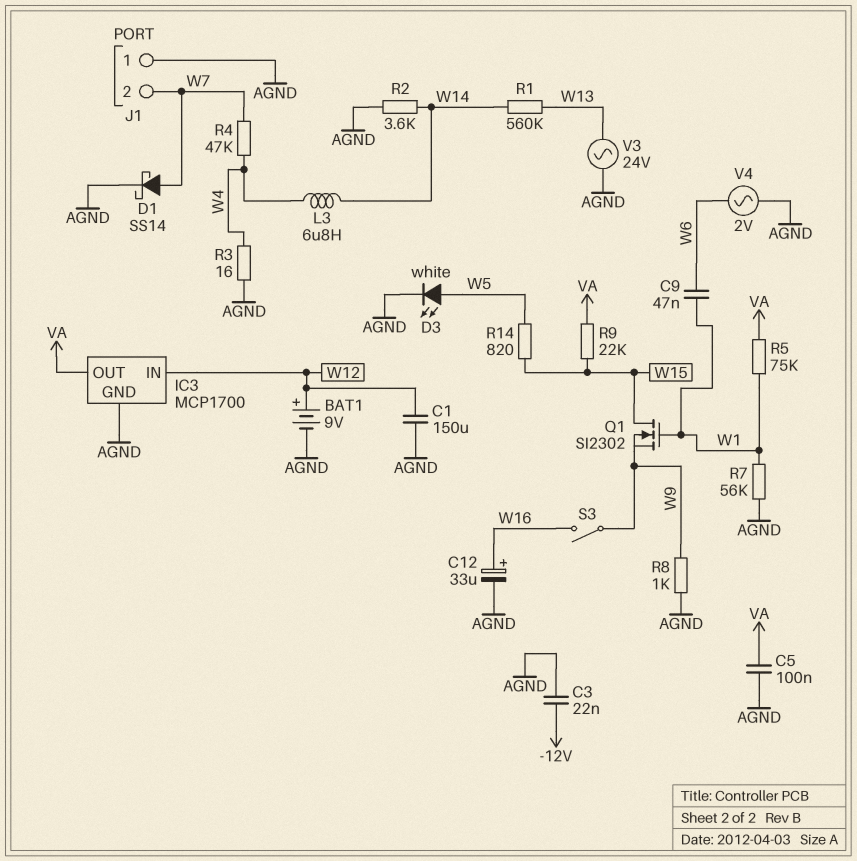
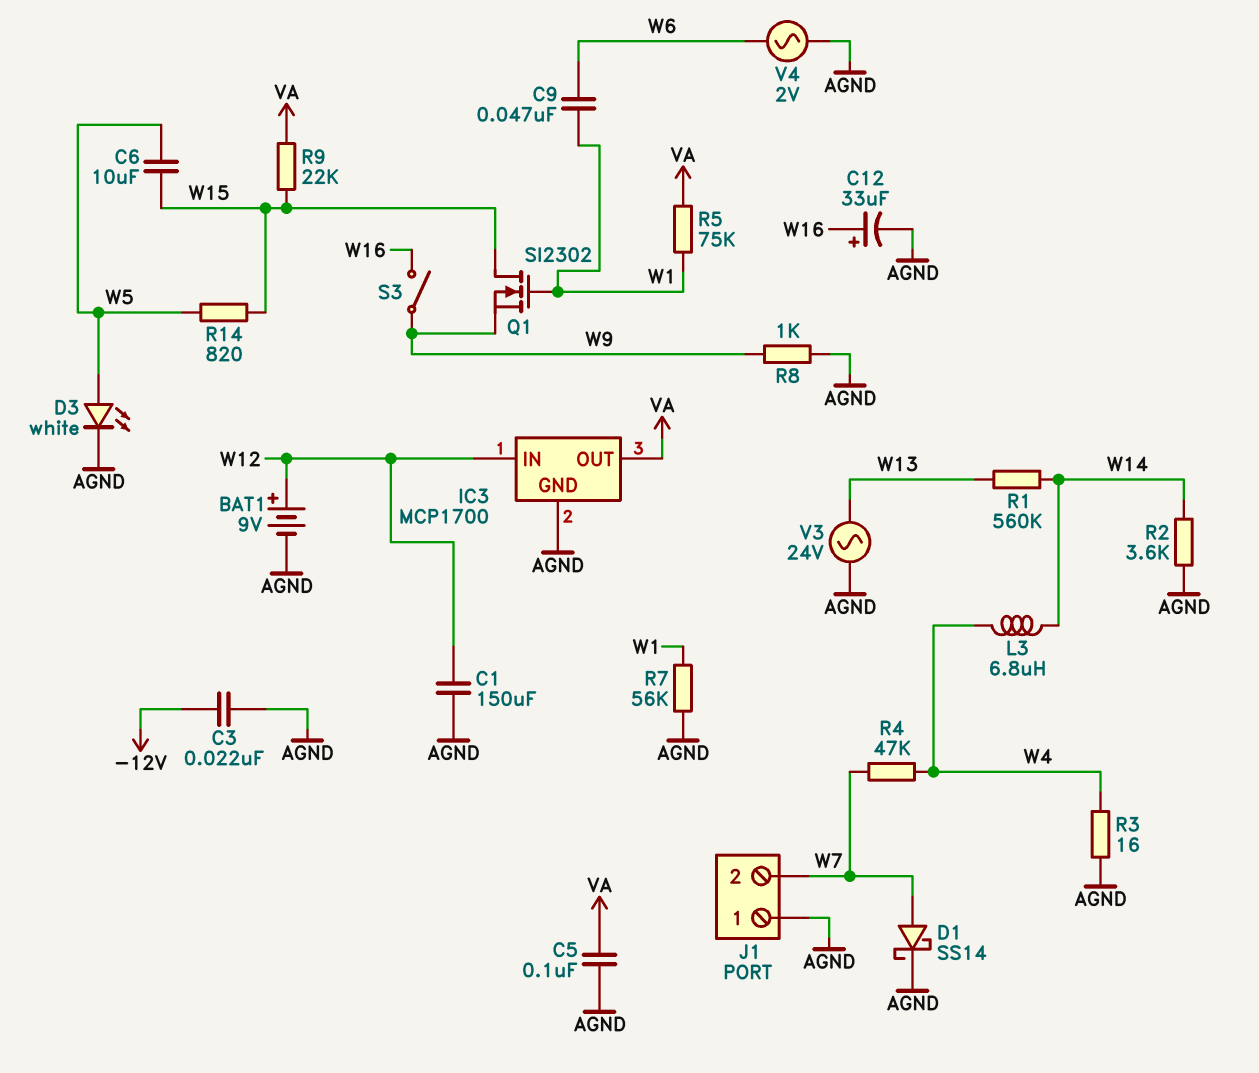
C6: none -> 10uF (W5, W15)

